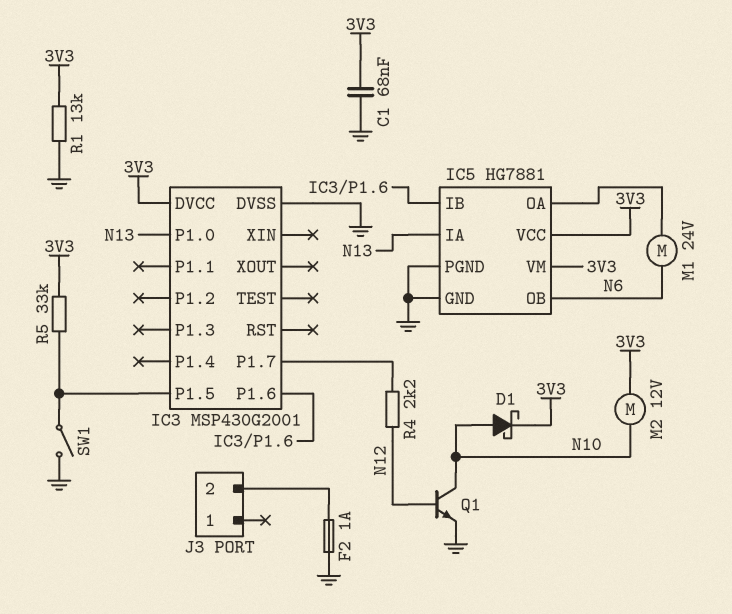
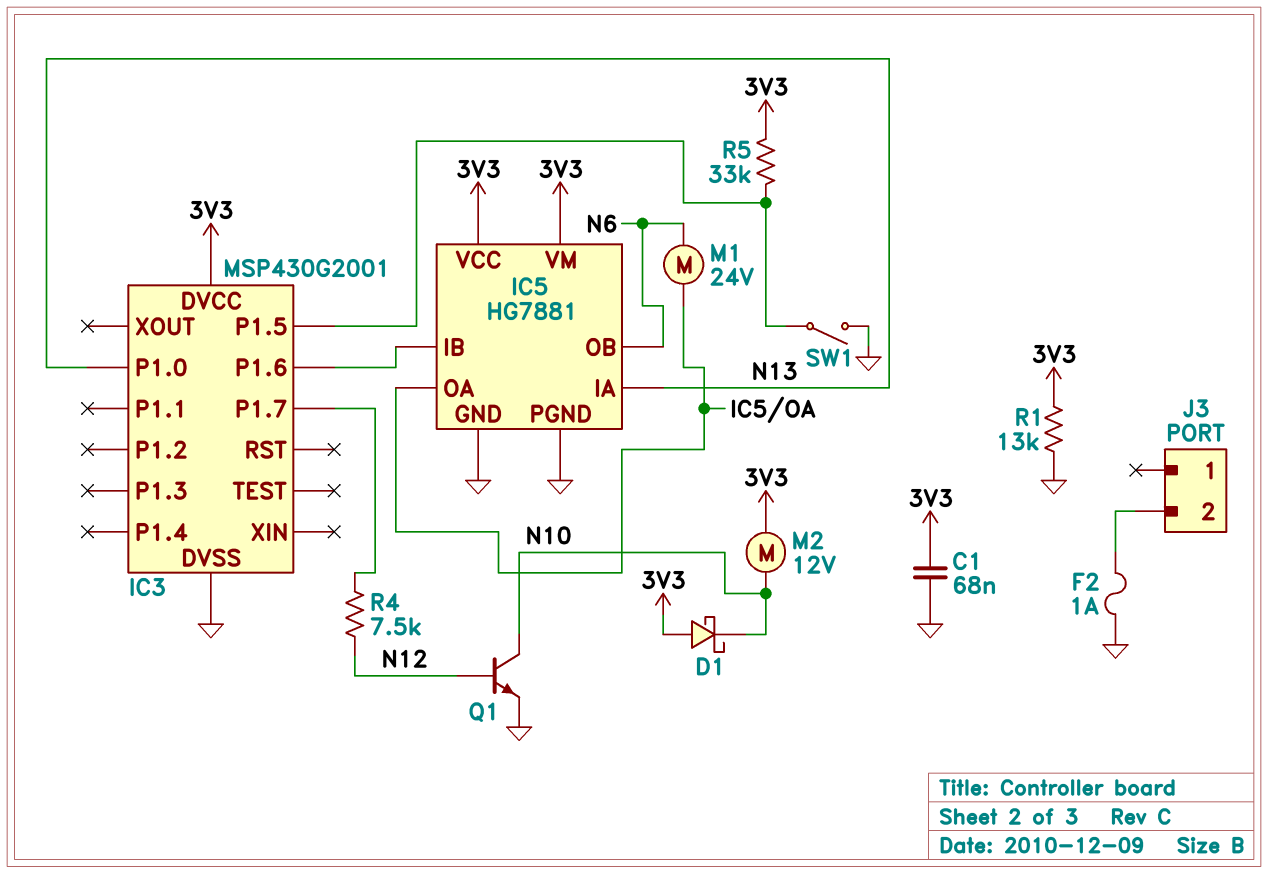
D1: schottky (A N10, K 3V3) -> schottky (A 3V3, K N10)
R4: 2.2k (IC3/P1.7, N12) -> 7.5k (IC3/P1.7, N12)

